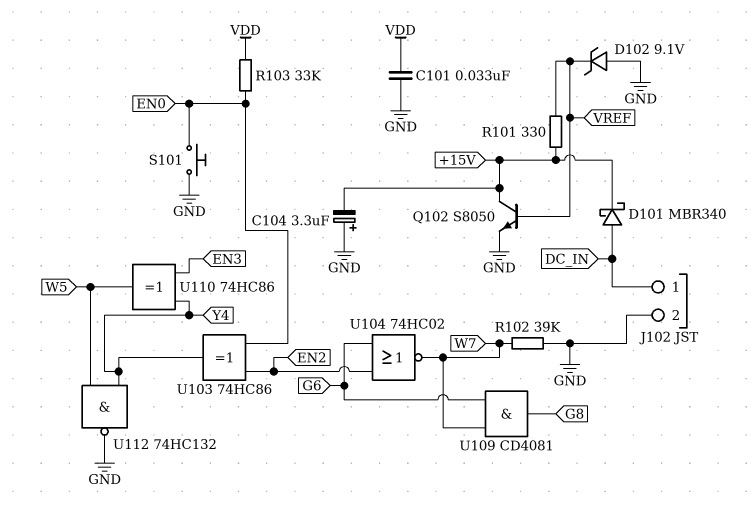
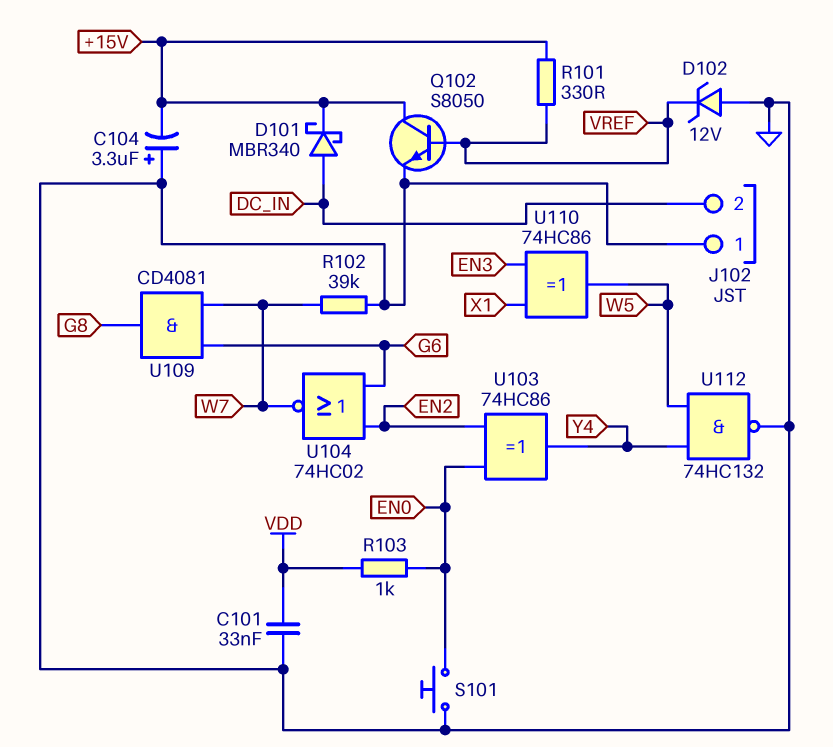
D102: zener 9.1V (A GND, K VREF) -> zener 12V (A GND, K VREF)
J102 pin 1: DC_IN -> GND
J102 pin 2: GND -> DC_IN
R103: 33k (EN0, VDD) -> 1k (EN0, VDD)
U110: XOR 74HC86 (in EN3, in Y4, out W5) -> XOR 74HC86 (in EN3, in X1, out W5)

